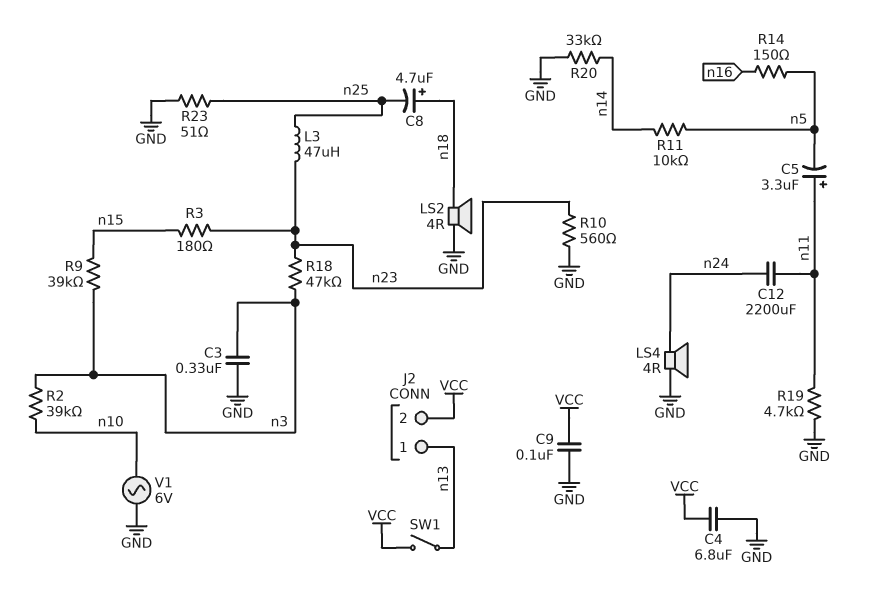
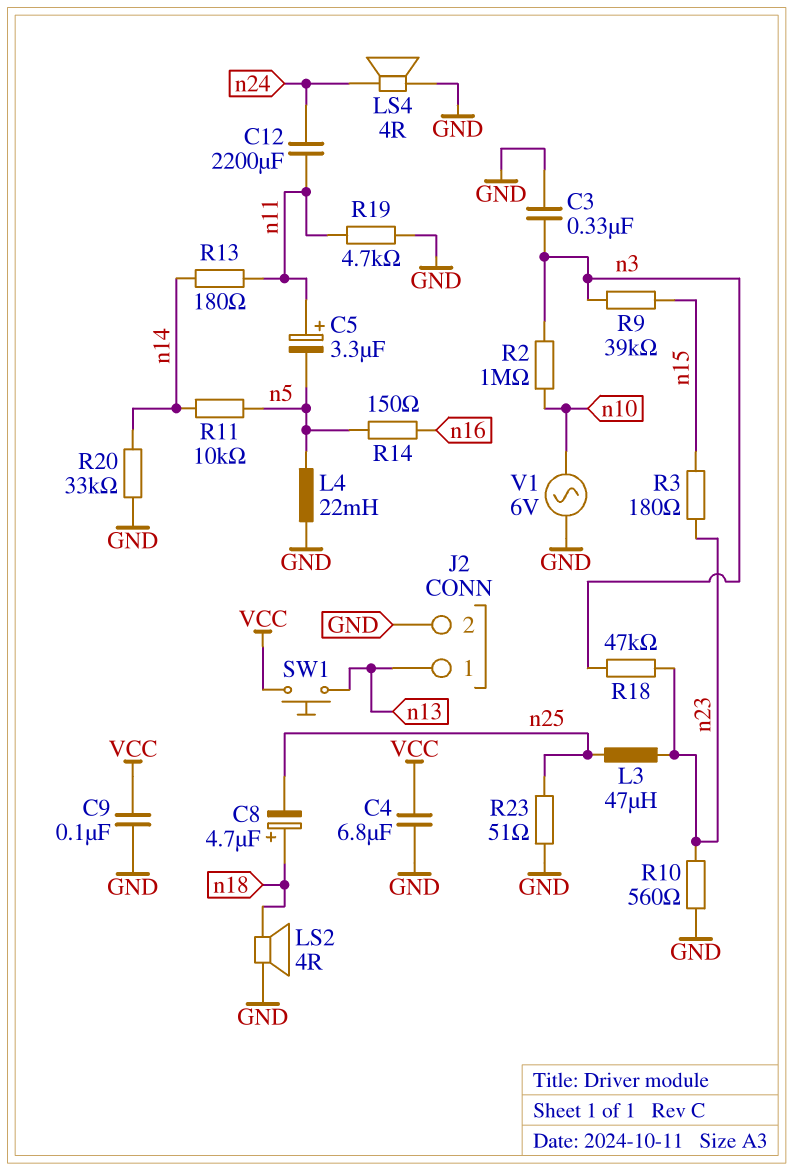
J2 pin 2: VCC -> GND
L4: none -> 22mH (GND, n5)
R2: 39k (n3, n10) -> 1M (n3, n10)
R13: none -> 180 (n11, n14)
SW1: switch (VCC, n13) -> button (VCC, n13)

